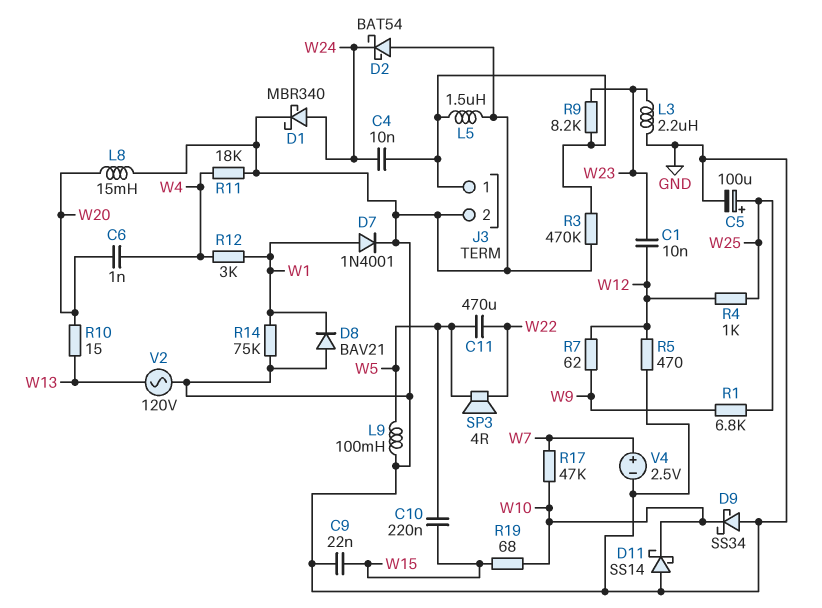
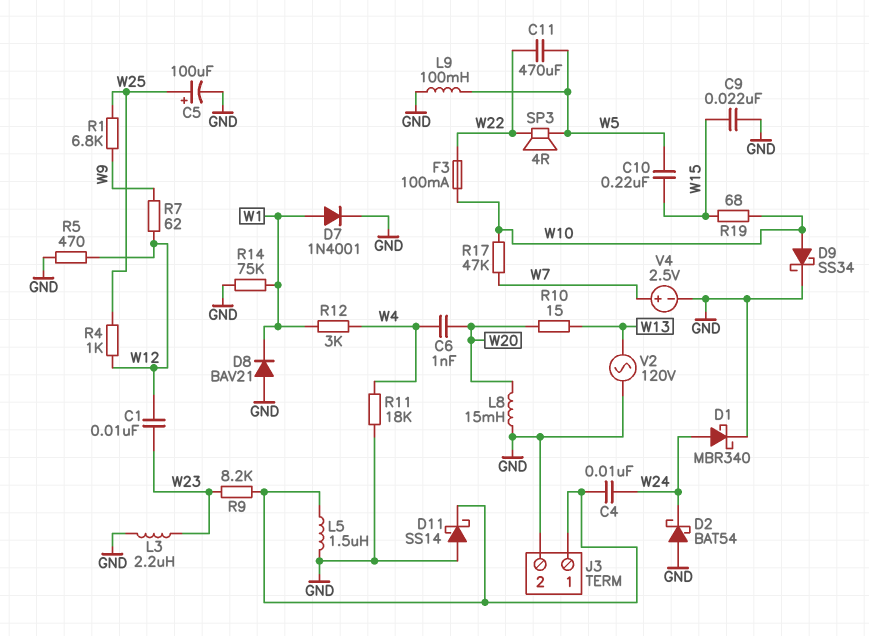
D9: schottky SS34 (A GND, K W10) -> schottky SS34 (A W10, K GND)
D11: schottky SS14 (A GND, K W10) -> schottky SS14 (A GND, K J3/1)
F3: none -> 100mA (W10, W22)
R3: 470k (GND, J3/1) -> none

